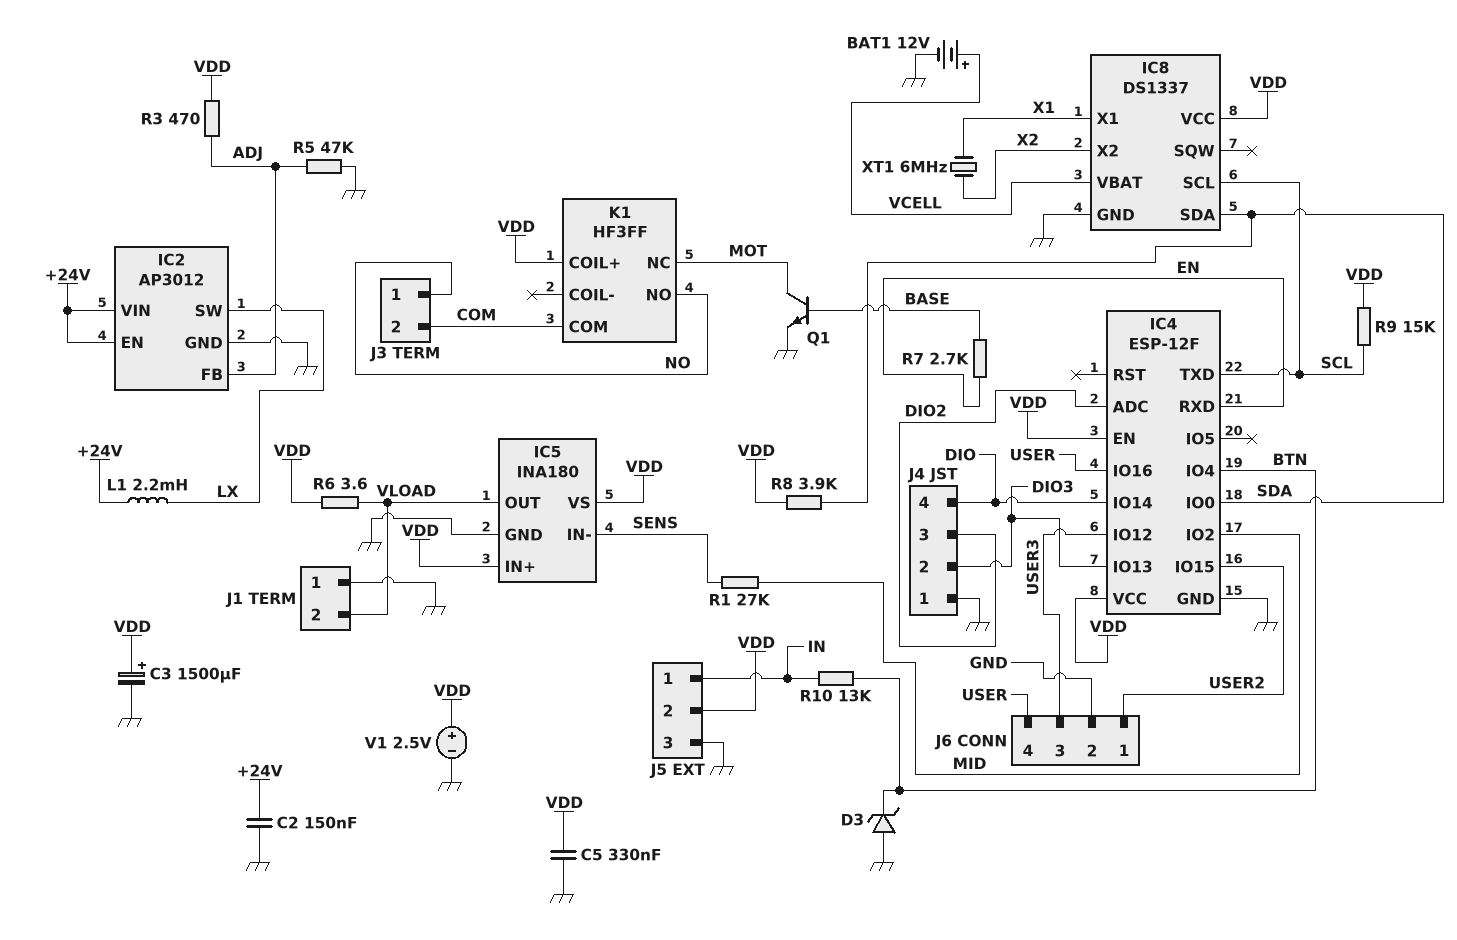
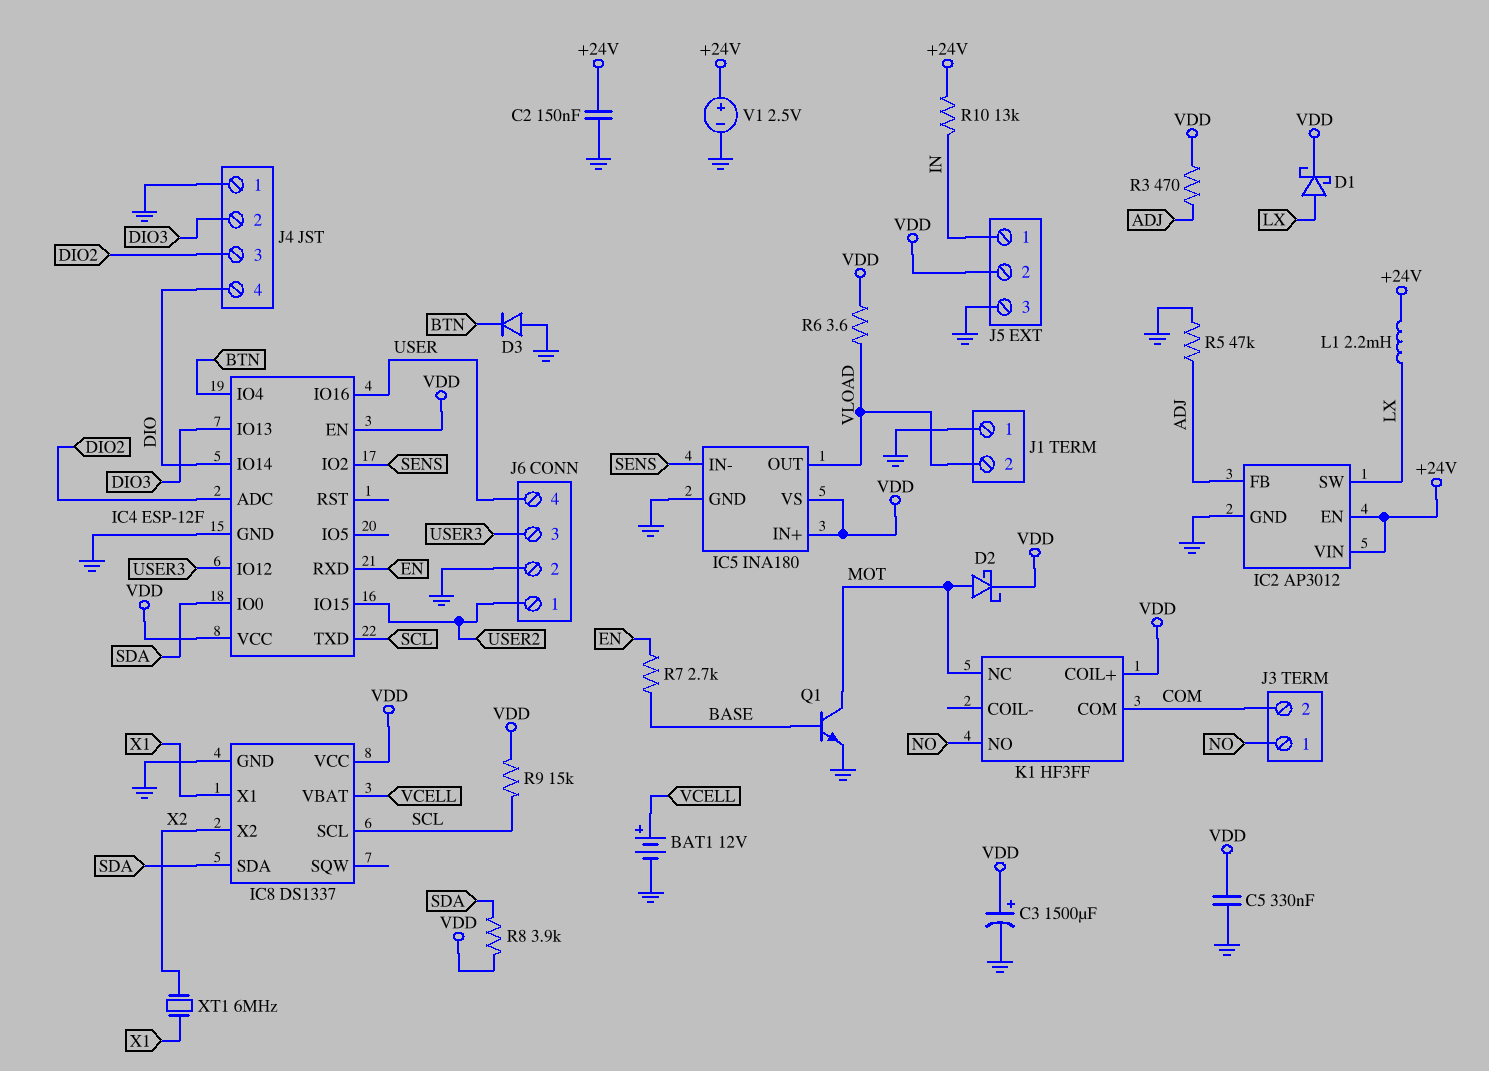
D1: none -> schottky (A LX, K VDD)
D2: none -> schottky (A MOT, K VDD)
D3: zener (A GND, K BTN) -> diode (A GND, K BTN)
IC4 pin IO2: MID -> SENS
R1: 27k (MID, SENS) -> none
R10: 13k (BTN, IN) -> 13k (+24V, IN)
V1: 2.5V (plus VDD, minus GND) -> 2.5V (plus +24V, minus GND)

